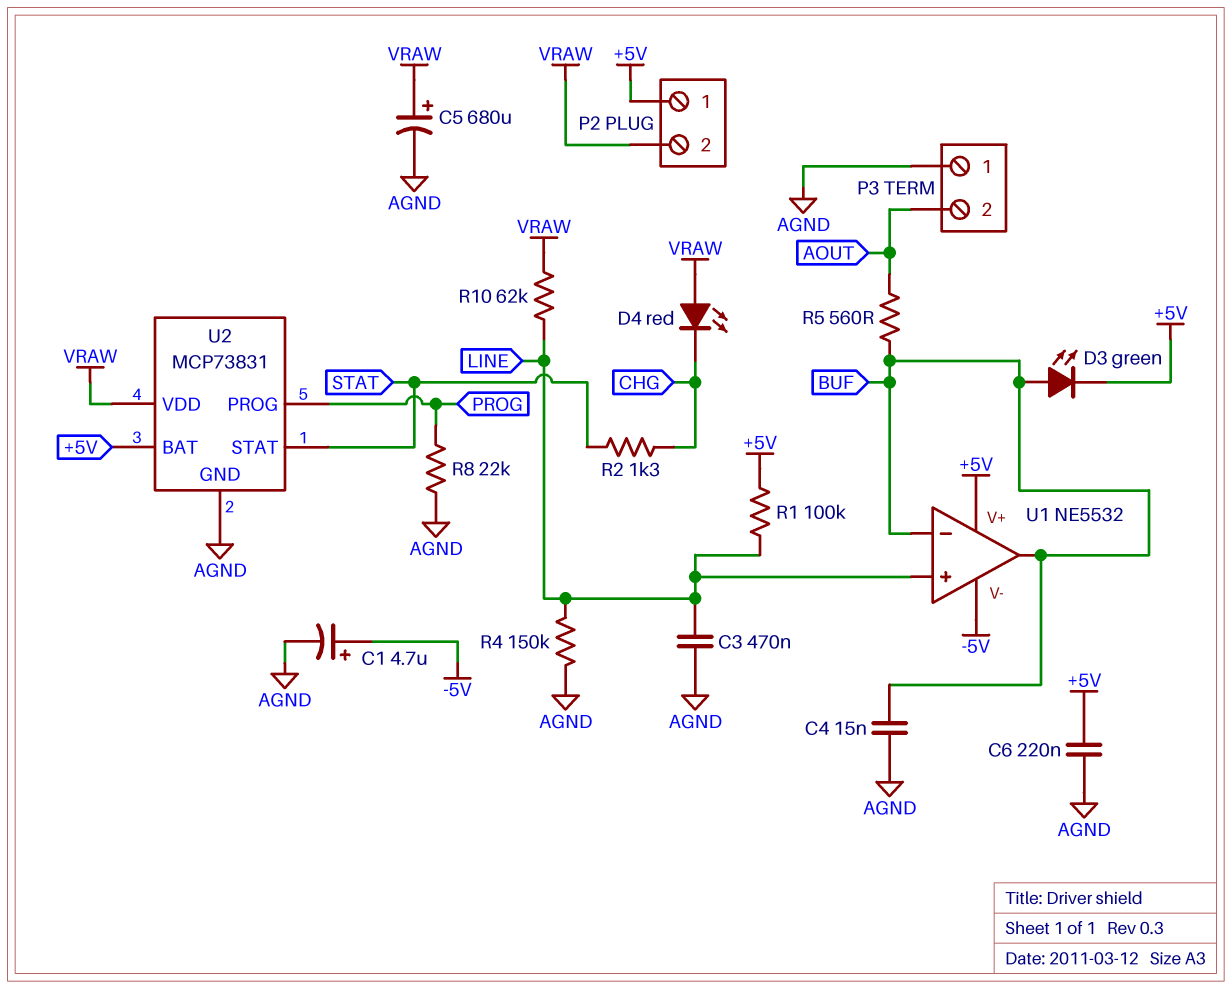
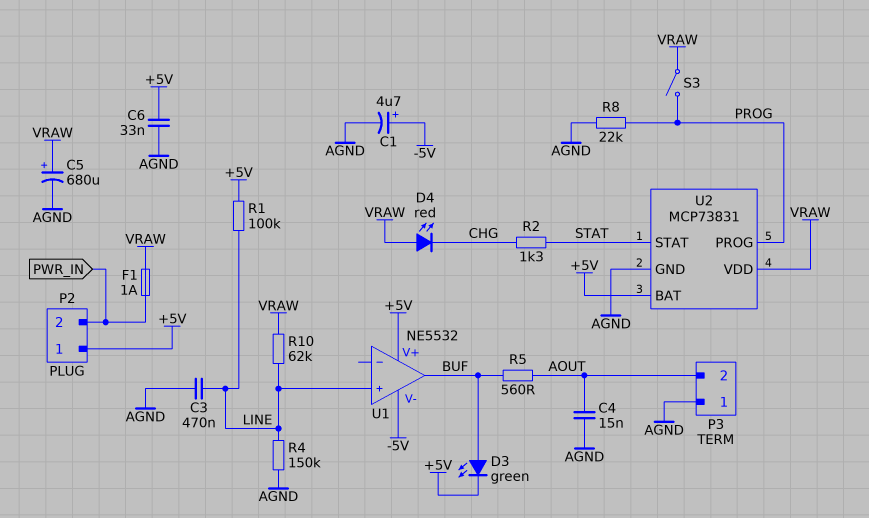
C4: 15nF (AGND, BUF) -> 15nF (AGND, AOUT)
C6: 220nF (+5V, AGND) -> 33nF (+5V, AGND)
F1: none -> 1A (PWR_IN, VRAW)
P2 pin 2: VRAW -> PWR_IN
S3: none -> switch (PROG, VRAW)
U1 pin in-: BUF -> none

